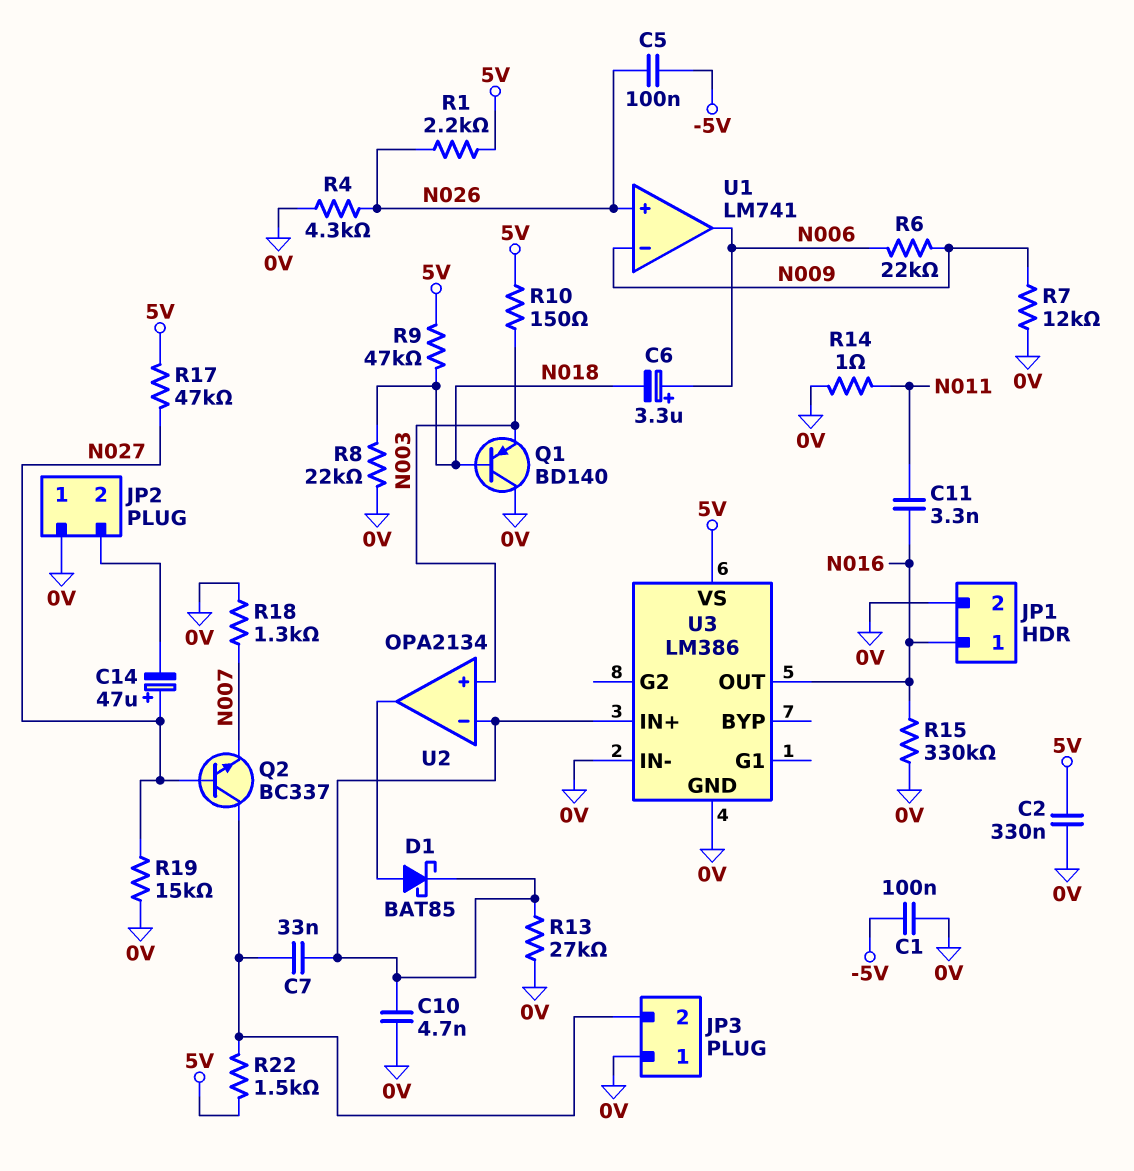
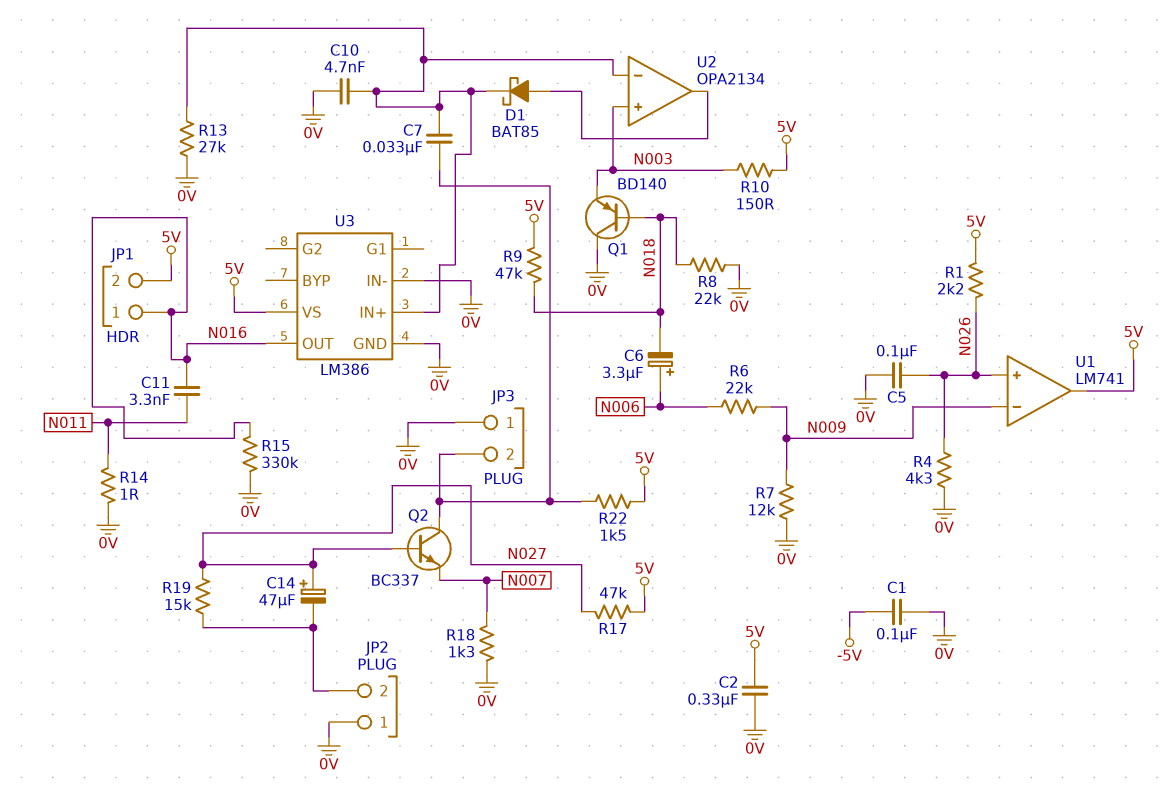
C5: 100nF (-5V, N026) -> 100nF (0V, N026)
JP1 pin 2: 0V -> 5V
R19: 15k (0V, N027) -> 15k (JP2/2, N027)
U1 pin out: N006 -> 5V

